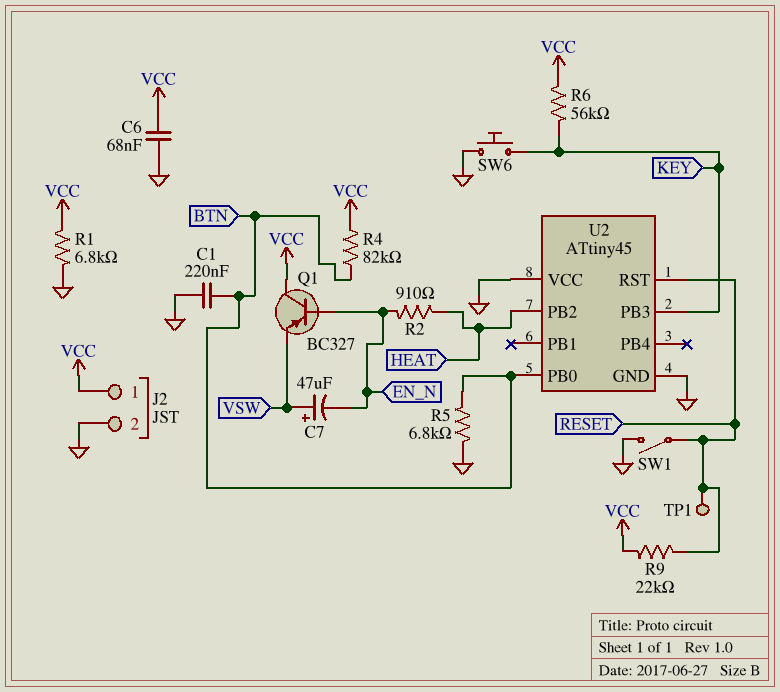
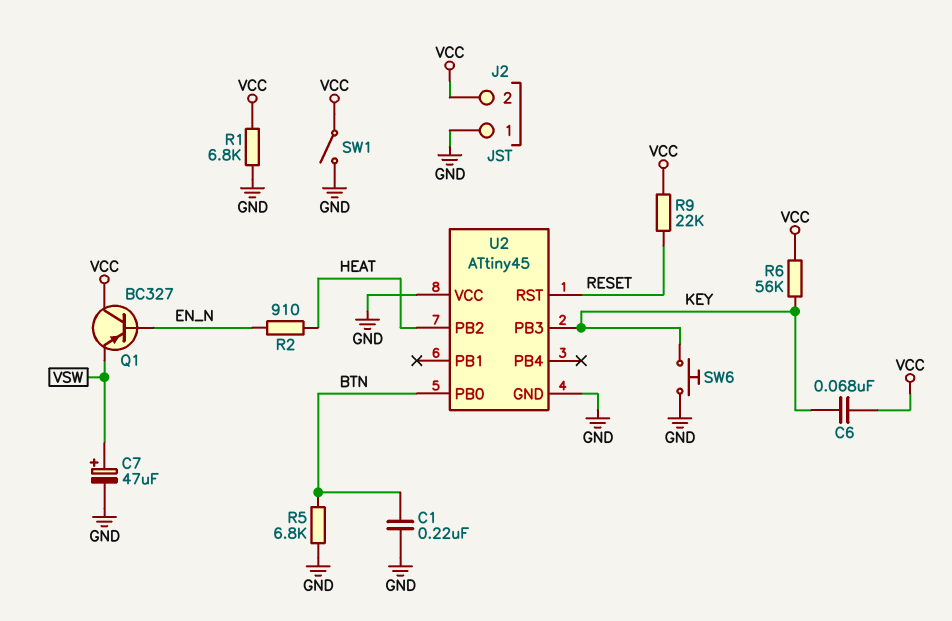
C6: 68nF (GND, VCC) -> 68nF (KEY, VCC)
C7: 47uF (plus VSW, minus EN_N) -> 47uF (plus VSW, minus GND)
J2 pin 1: VCC -> GND
J2 pin 2: GND -> VCC
R4: 82k (BTN, VCC) -> none
SW1: switch (GND, RESET) -> switch (GND, VCC)
TP1: test point (RESET) -> none

